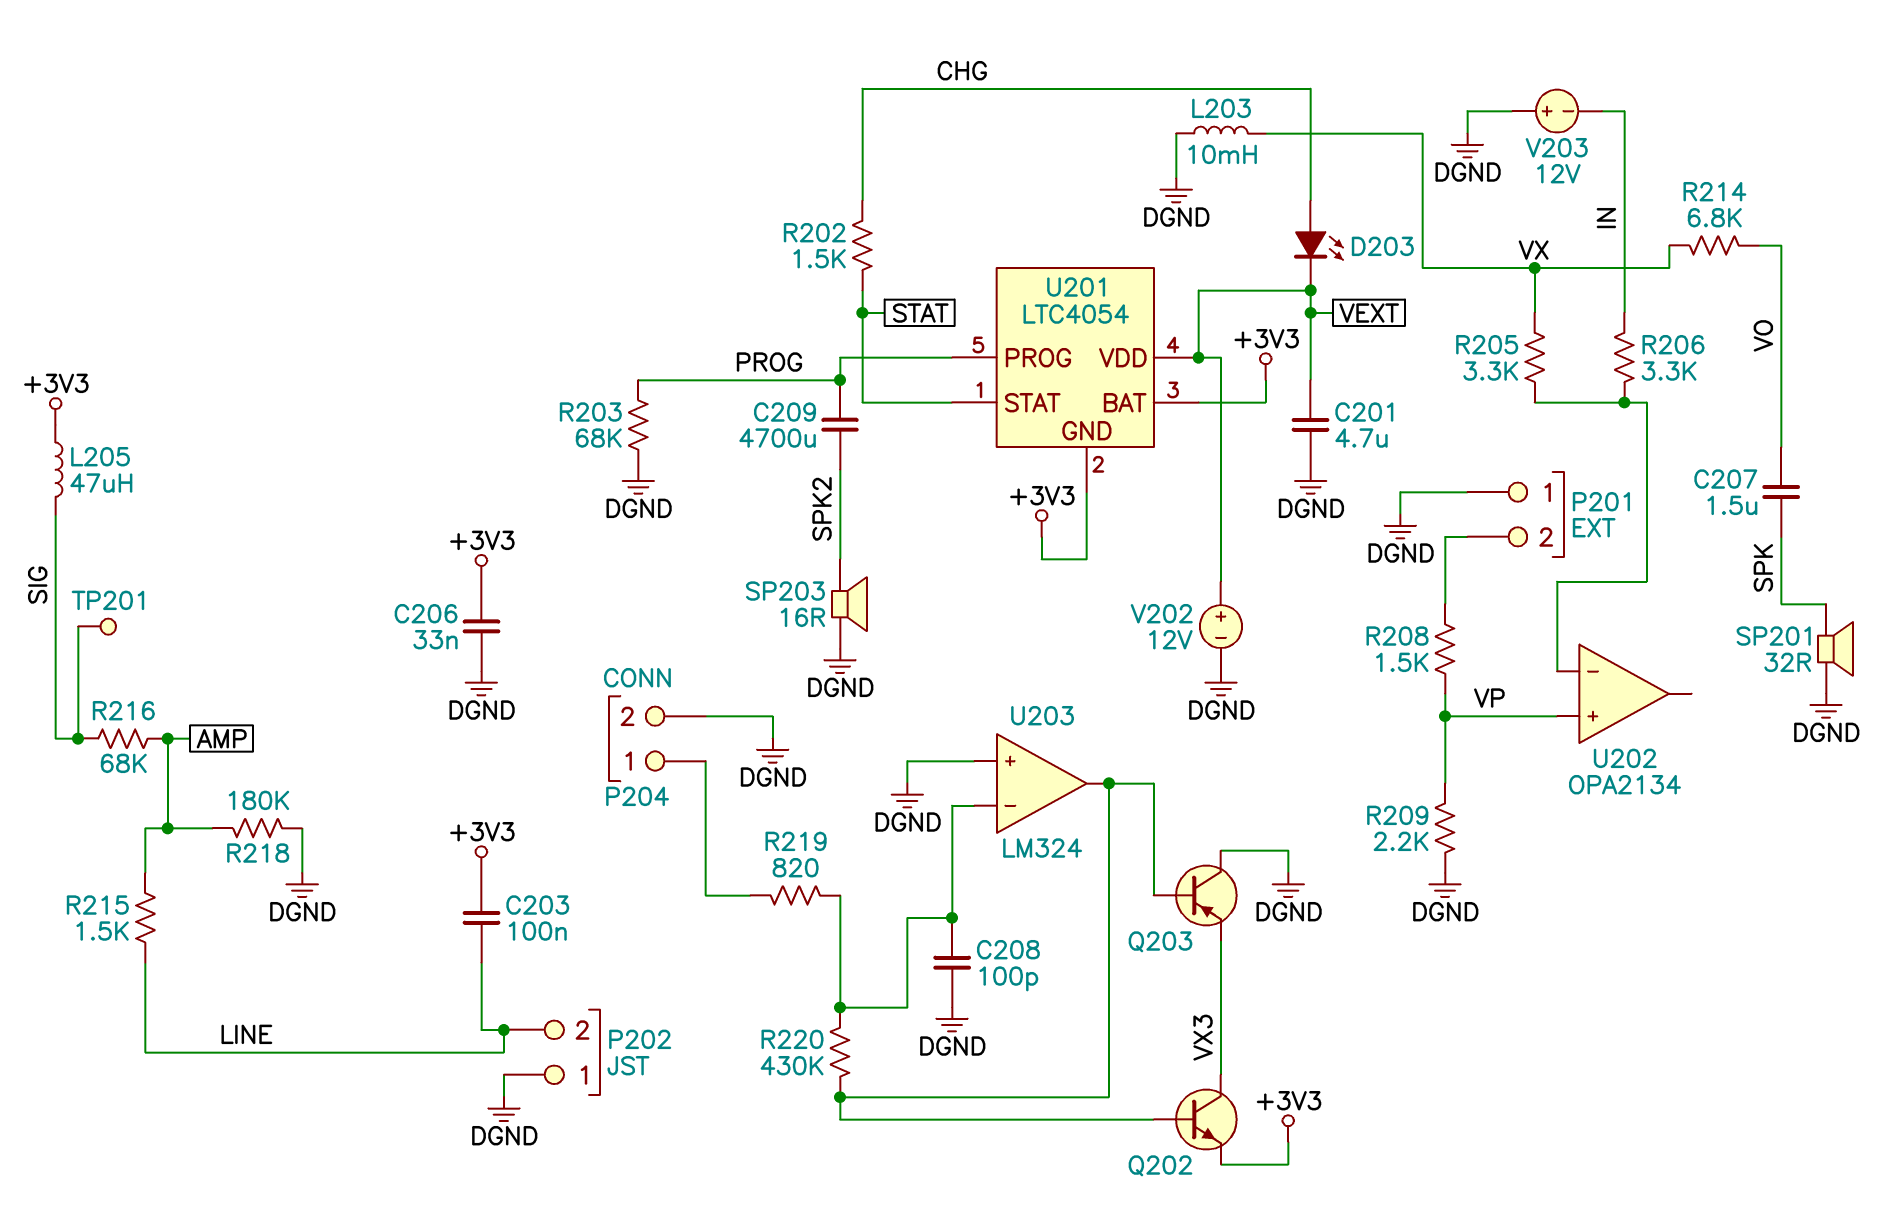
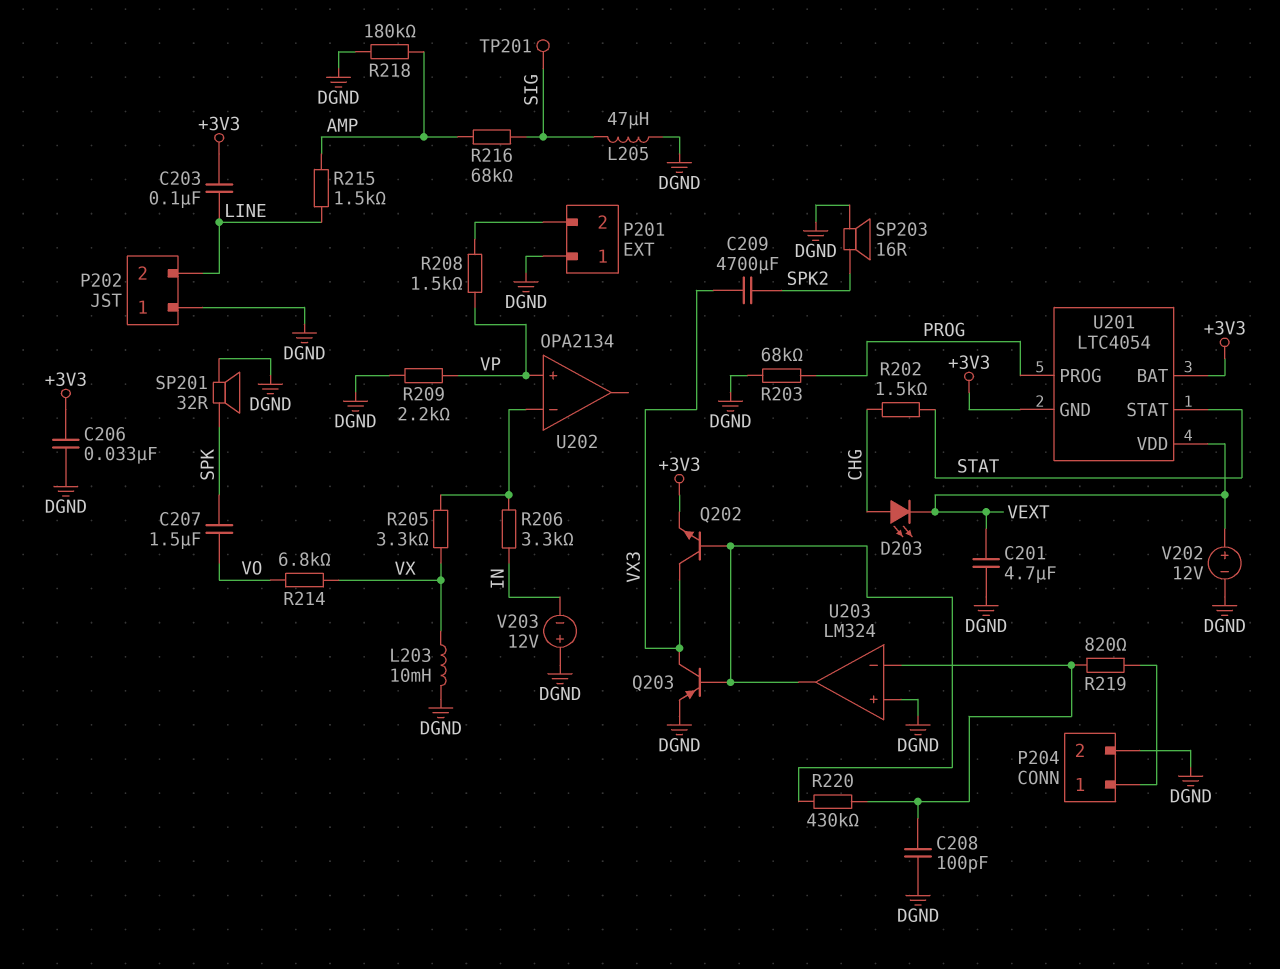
C209: 4700uF (PROG, SPK2) -> 4700uF (SPK2, VX3)
L205: 47uH (+3V3, SIG) -> 47uH (DGND, SIG)
Q203: PNP (B U203/out, C DGND, E VX3) -> PNP (B U203/out, C VX3, E DGND)

